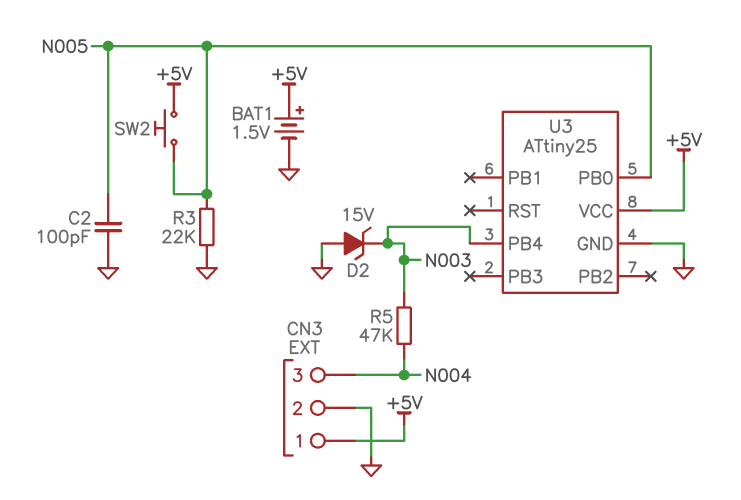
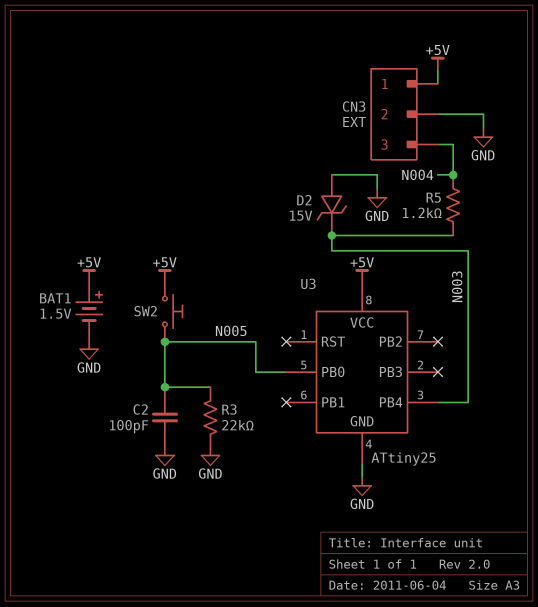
R5: 47k (N003, N004) -> 1.2k (N003, N004)

